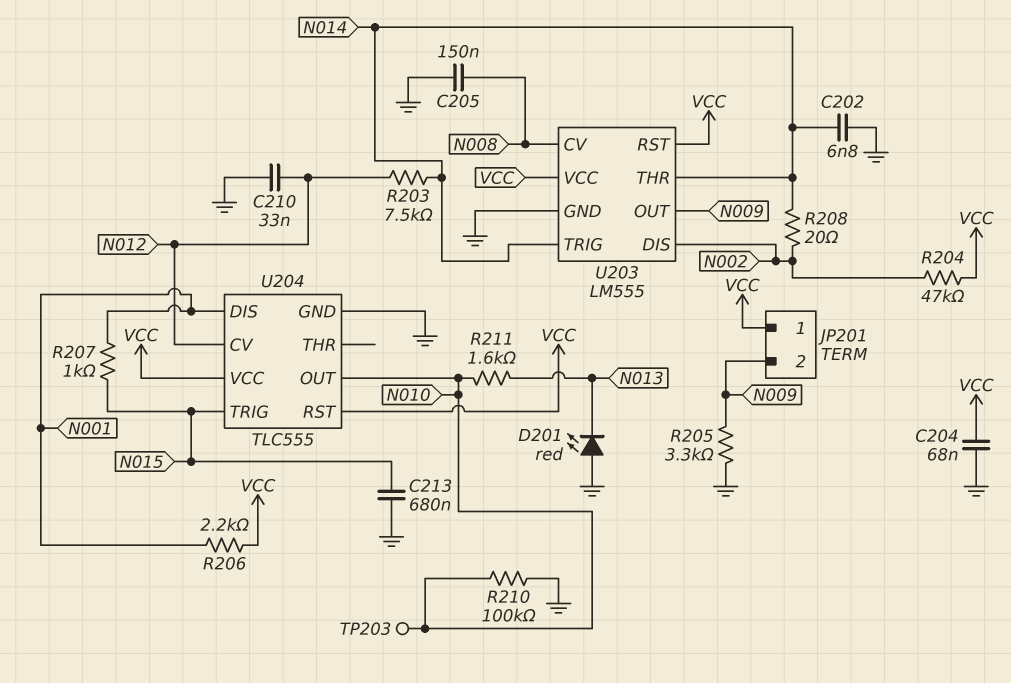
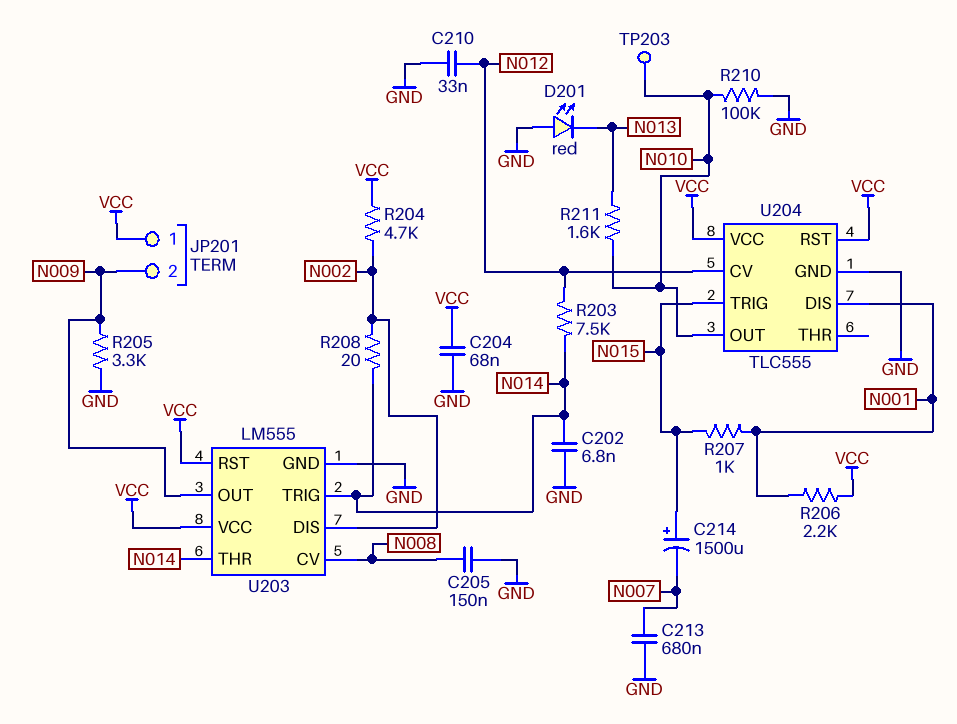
C213: 680nF (GND, N015) -> 680nF (GND, N007)
C214: none -> 1500uF (plus N015, minus N007)
R204: 47k (N002, VCC) -> 4.7k (N002, VCC)

